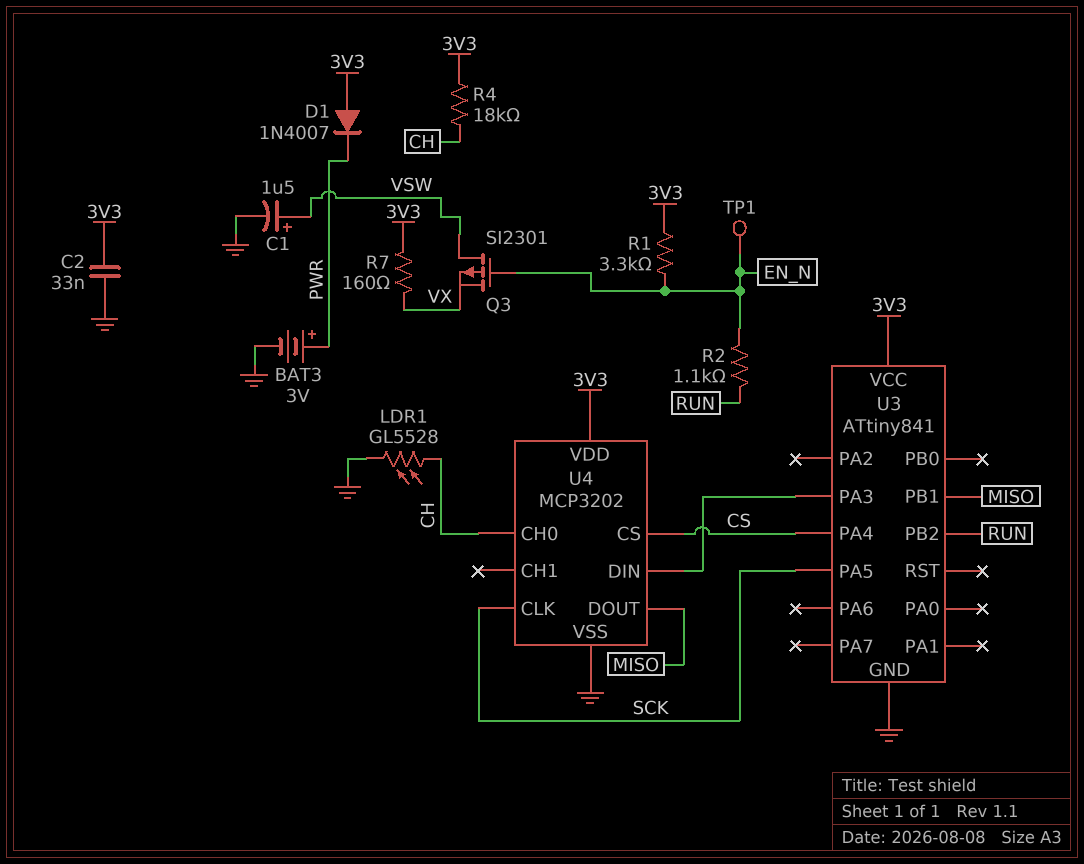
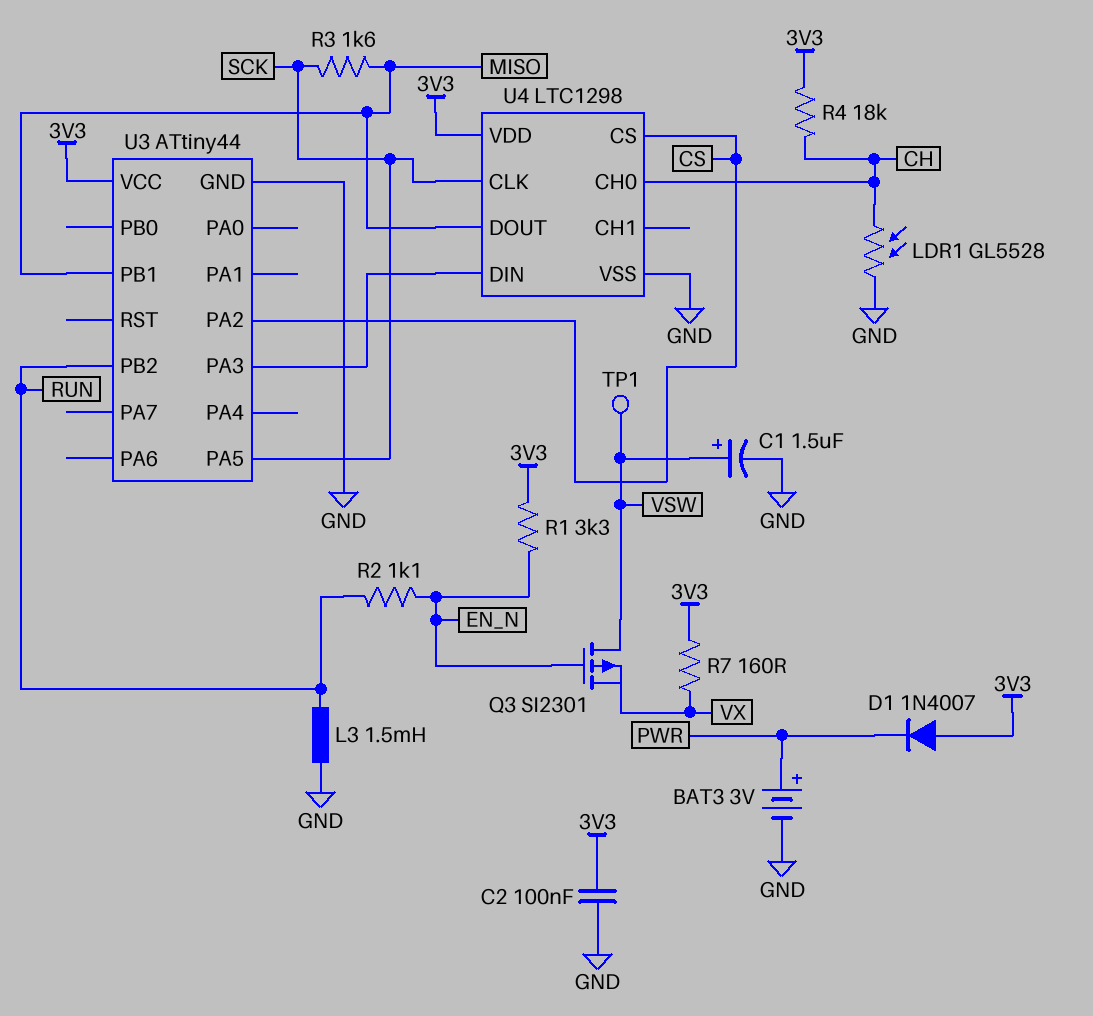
C2: 33nF (3V3, GND) -> 100nF (3V3, GND)
L3: none -> 1.5mH (GND, RUN)
R3: none -> 1.6k (MISO, SCK)
TP1: test point (EN_N) -> test point (VSW)
U3: ATtiny841 -> ATtiny44
U3 pin PA2: none -> CS
U3 pin PA4: CS -> none
U4: MCP3202 -> LTC1298

